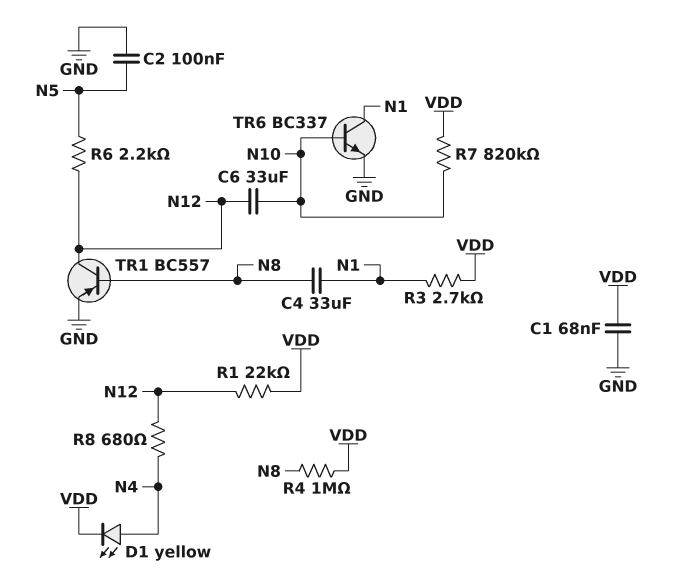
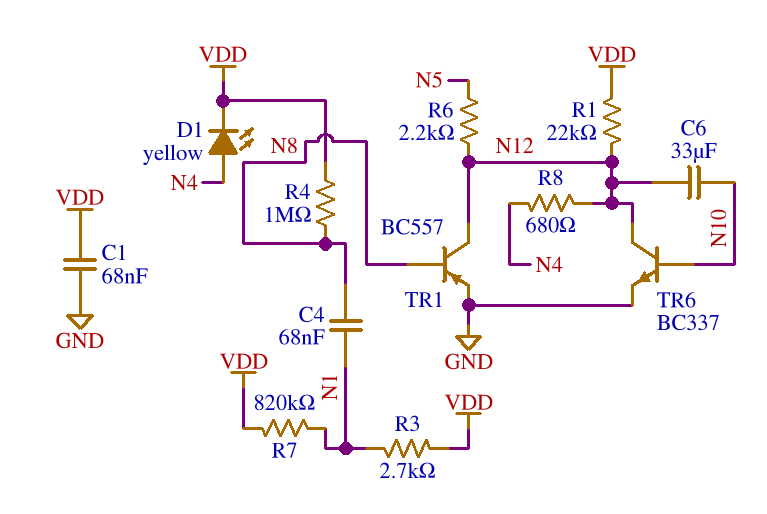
C2: 100nF (GND, N5) -> none
C4: 33uF (N1, N8) -> 68nF (N1, N8)
R7: 820k (N10, VDD) -> 820k (N1, VDD)
TR6: NPN BC337 (B N10, C N1, E GND) -> NPN BC337 (B N10, C N12, E GND)

